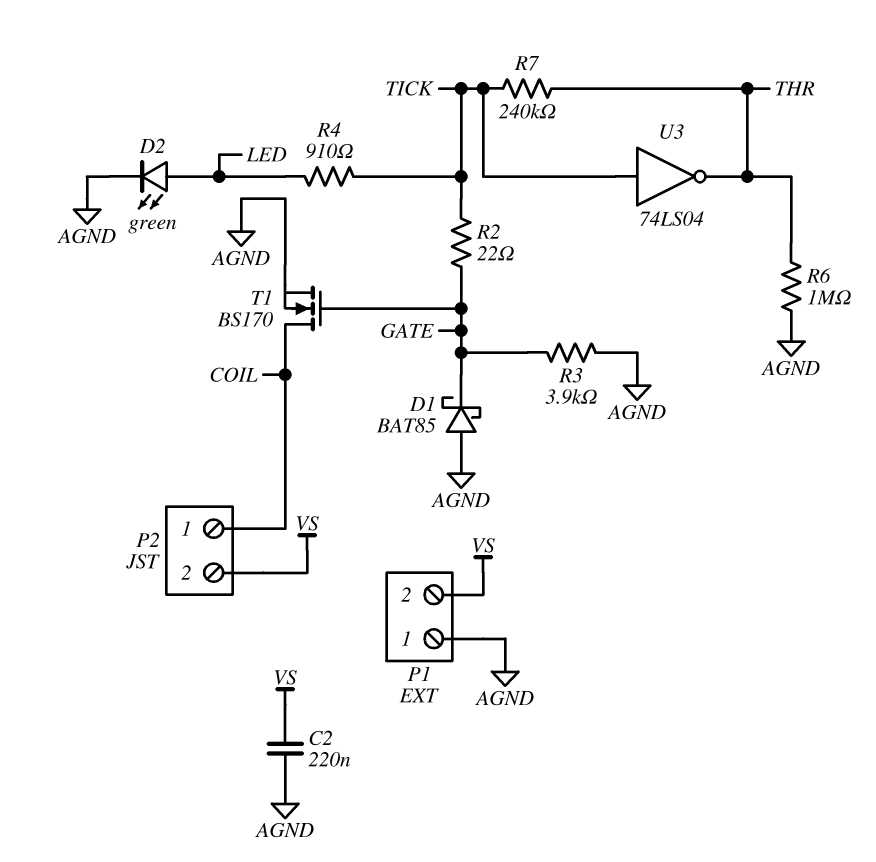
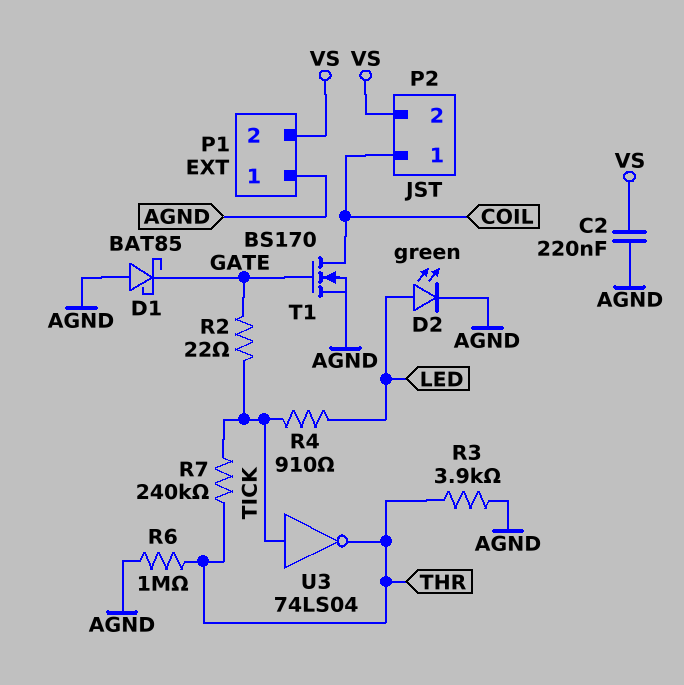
R3: 3.9k (AGND, GATE) -> 3.9k (AGND, THR)

